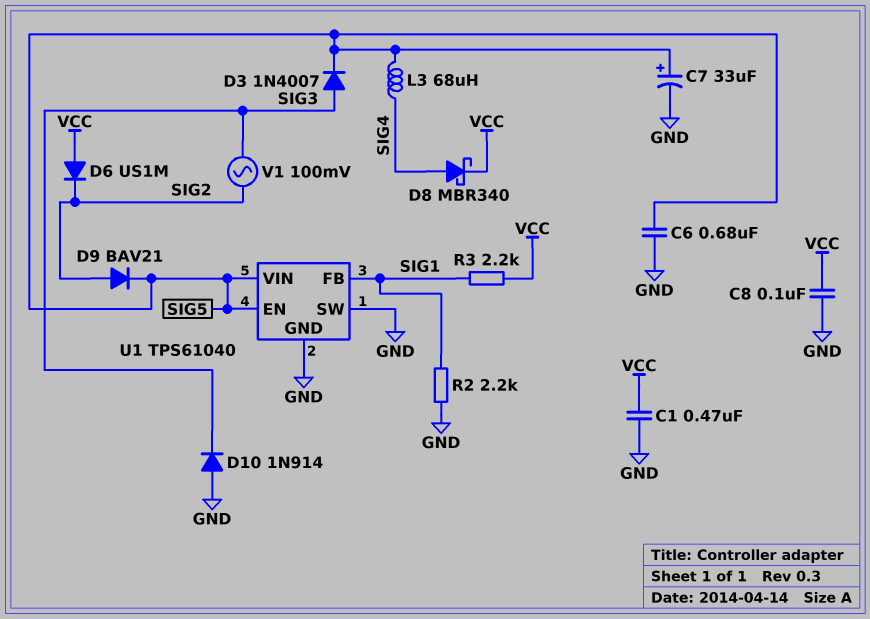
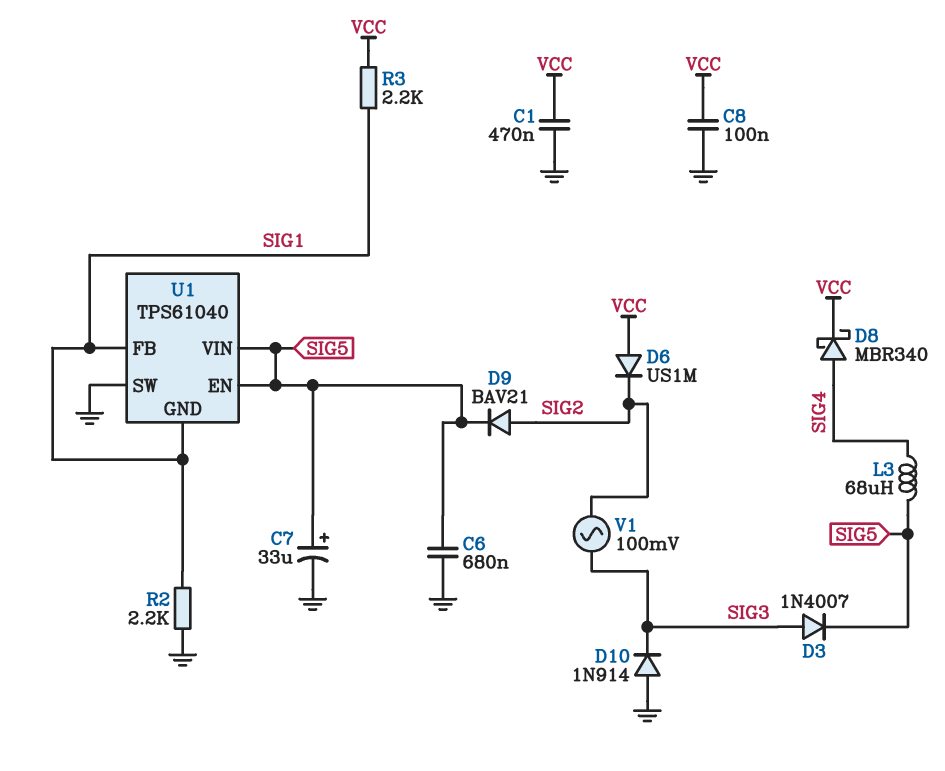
U1 pin GND: GND -> SIG1

